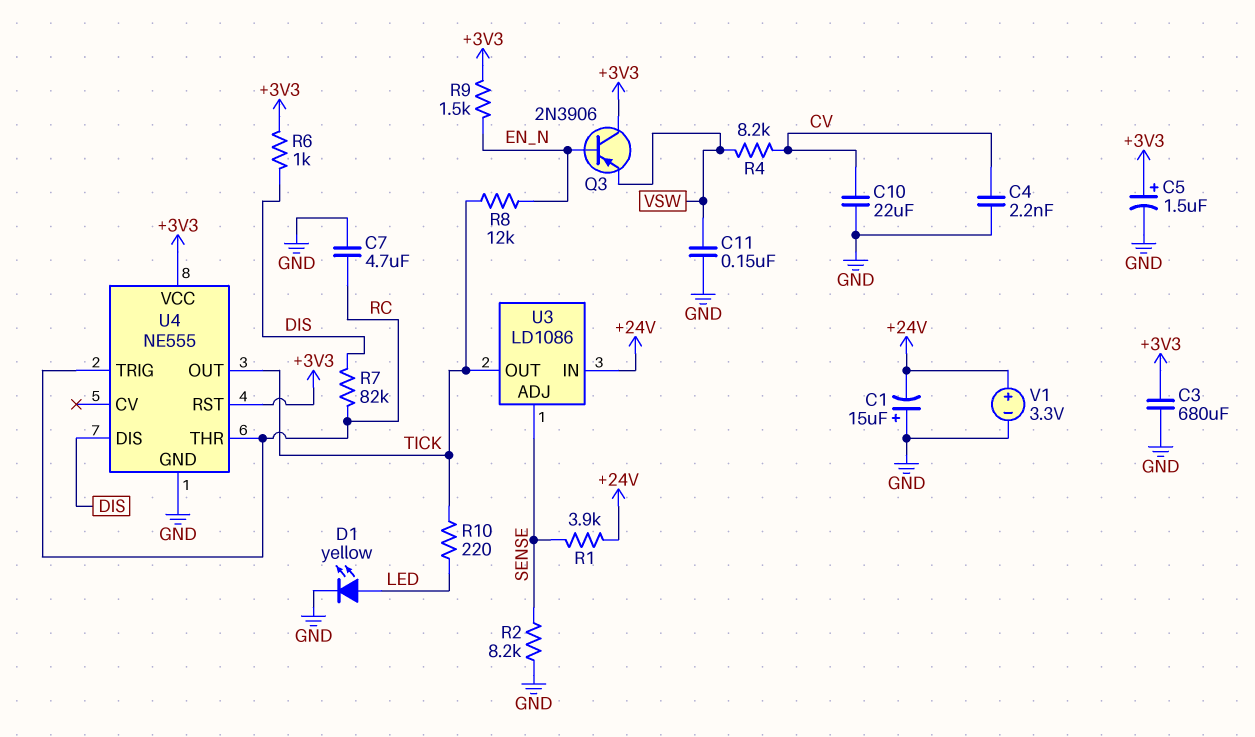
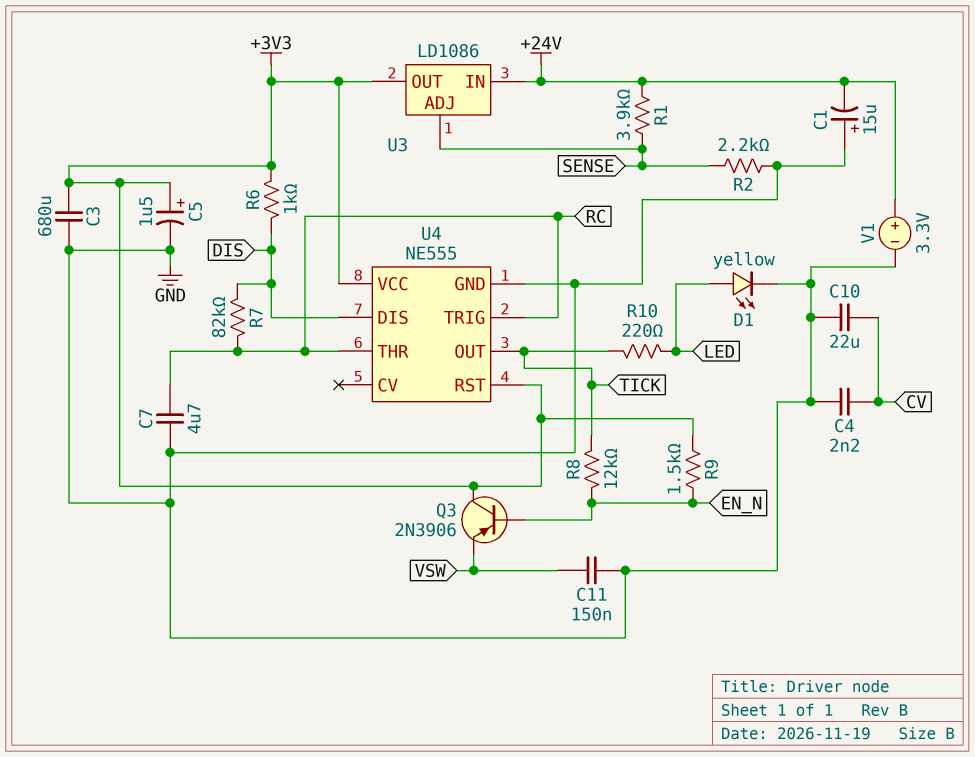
R2: 8.2k (GND, SENSE) -> 2.2k (GND, SENSE)
R4: 8.2k (CV, VSW) -> none
U3 pin OUT: TICK -> +3V3

